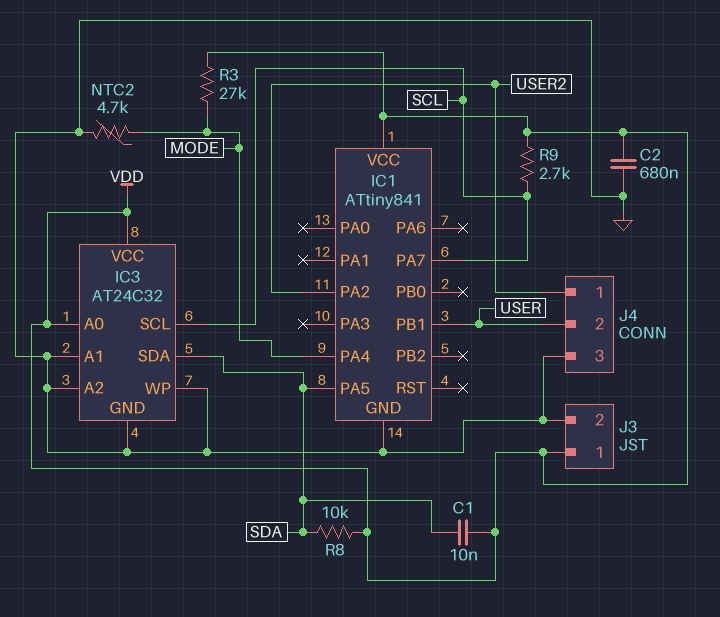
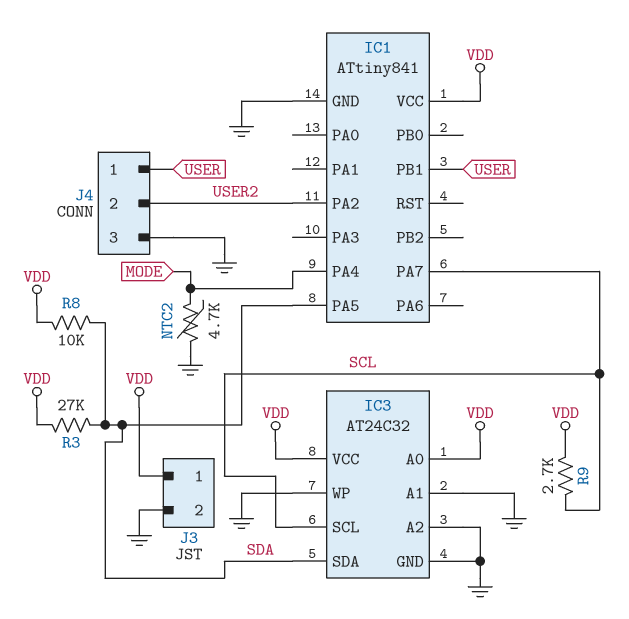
C1: 10nF (SDA, VDD) -> none
C2: 680nF (GND, VDD) -> none
J4 pin 1: USER2 -> USER
J4 pin 2: USER -> USER2
R3: 27k (MODE, VDD) -> 27k (SDA, VDD)

